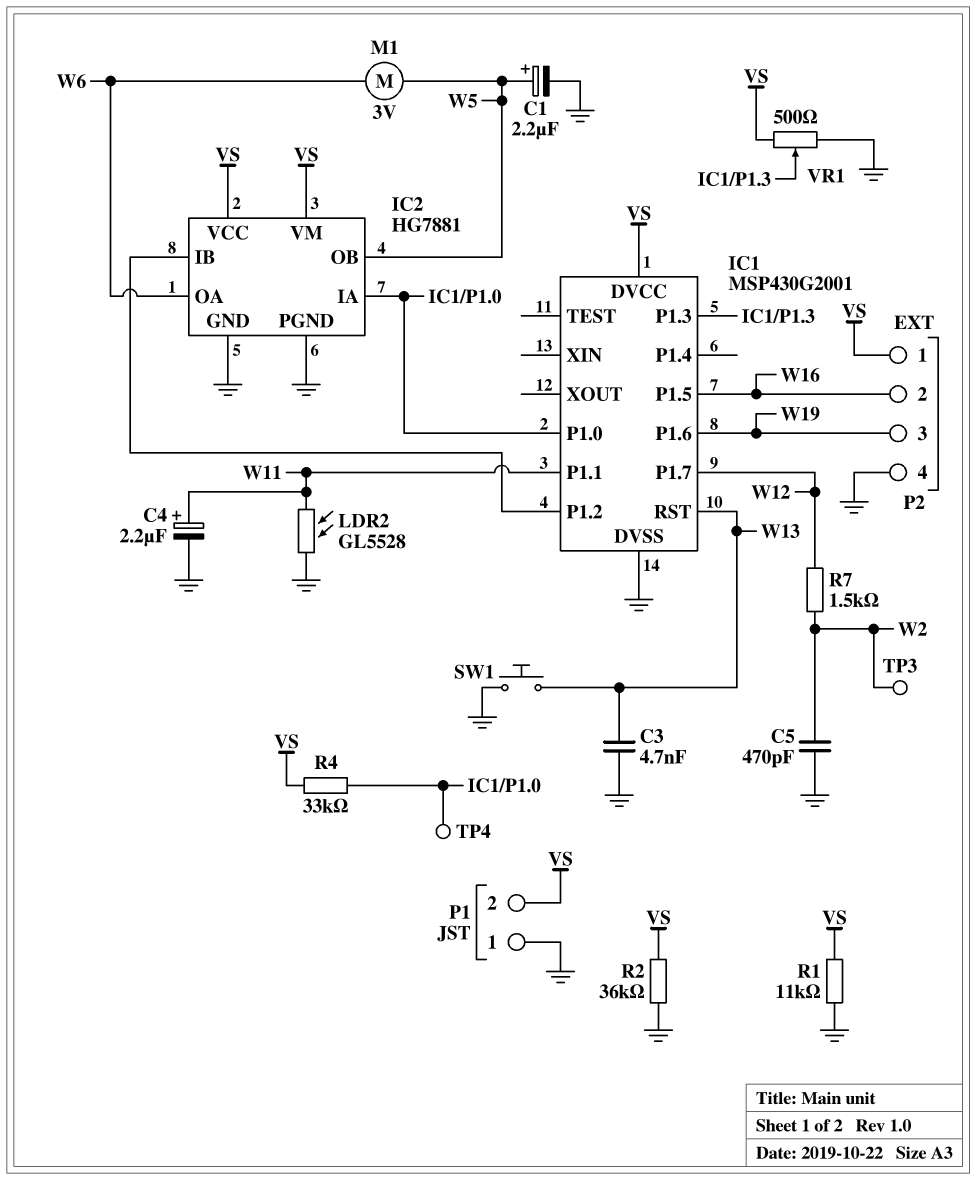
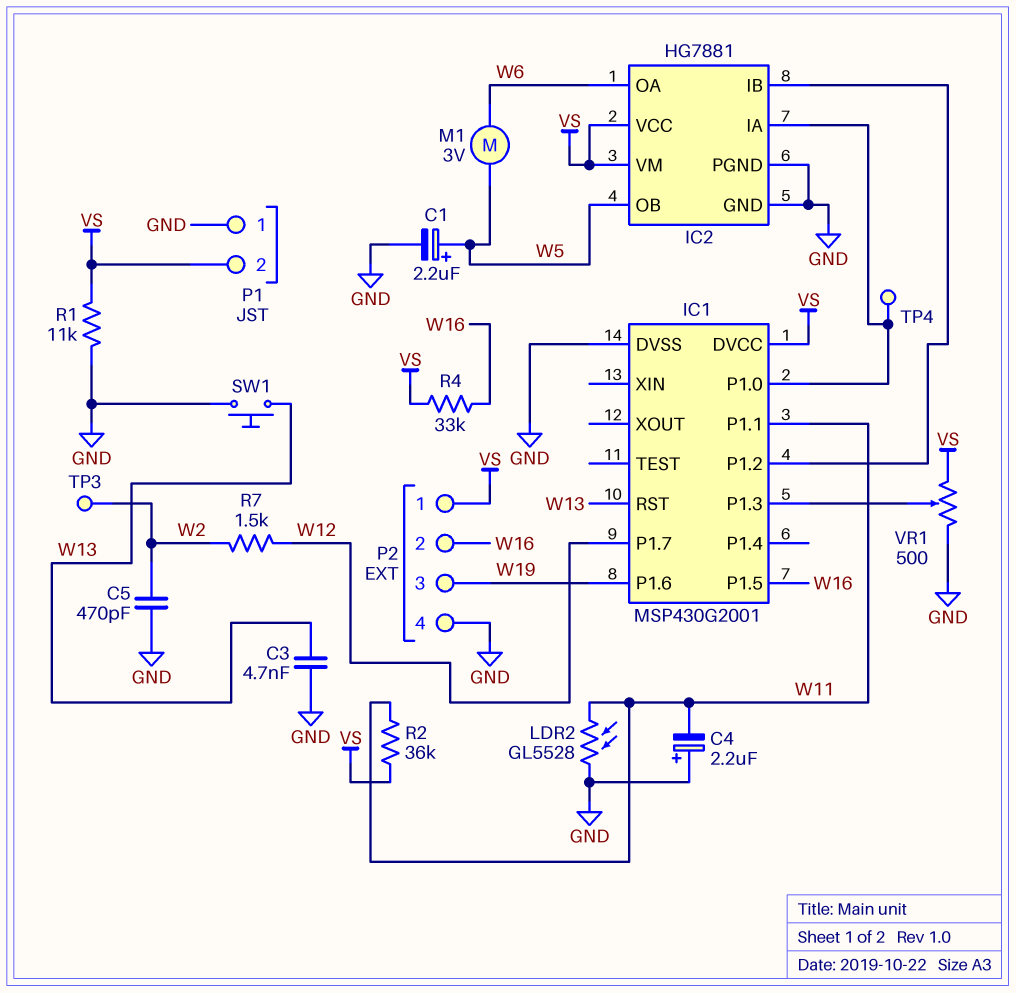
C4: 2.2uF (plus W11, minus GND) -> 2.2uF (plus GND, minus W11)
R2: 36k (GND, VS) -> 36k (VS, W11)
R4: 33k (IC1/P1.0, VS) -> 33k (VS, W16)

